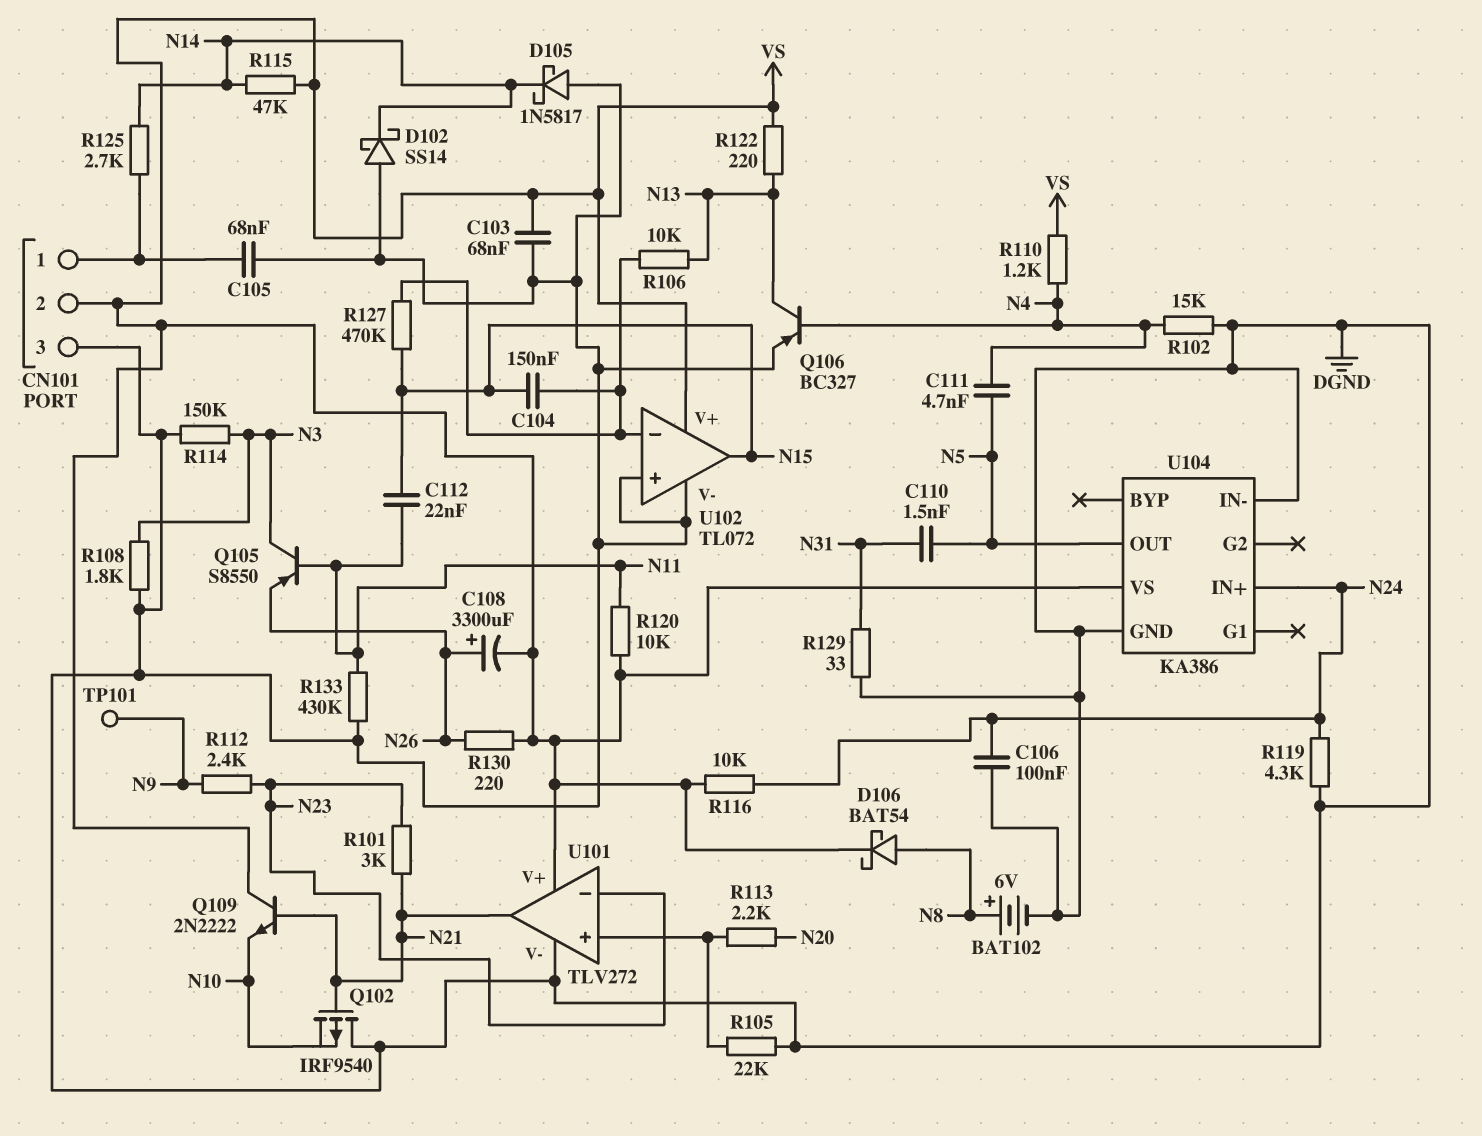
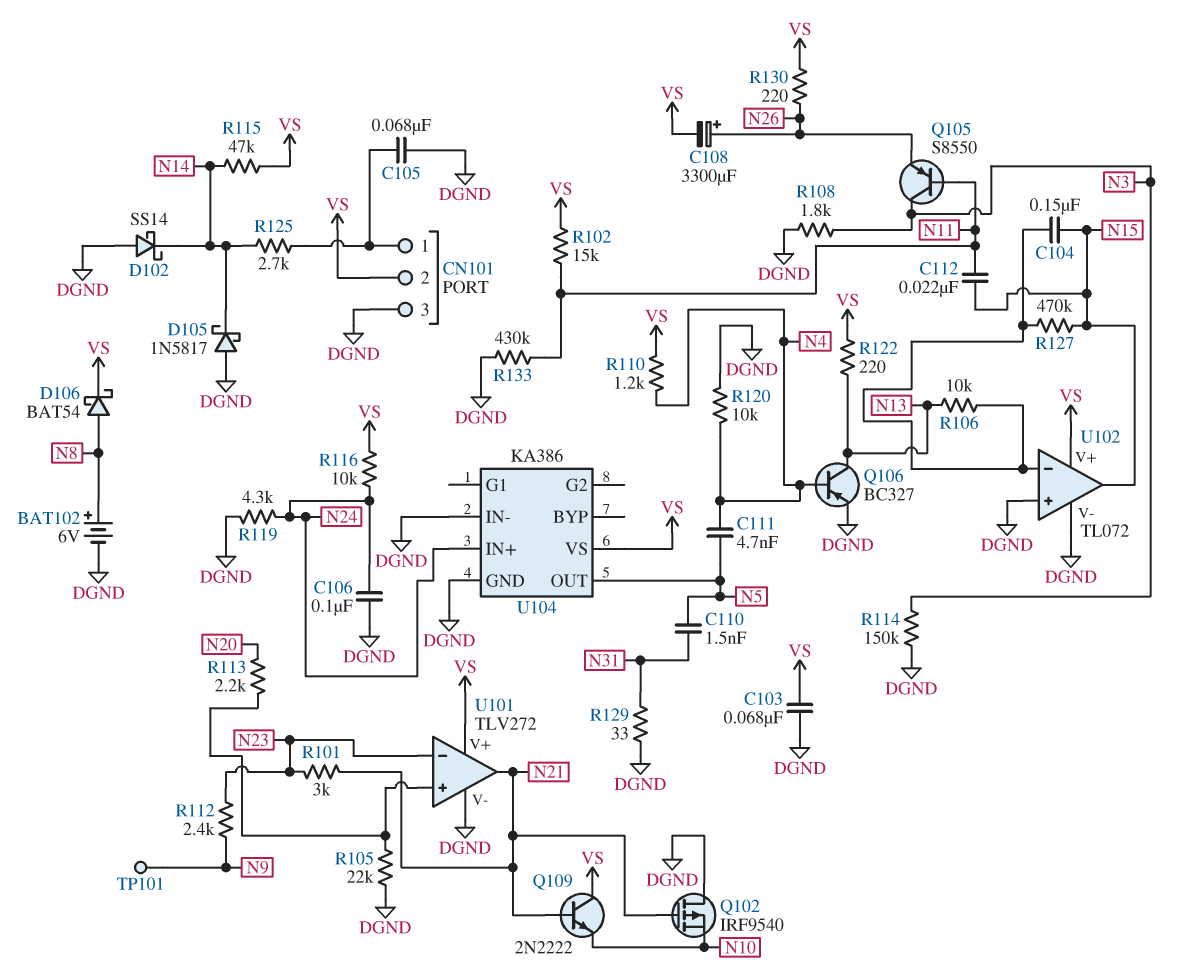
R102: 15k (DGND, N4) -> 15k (N11, VS)
R120: 10k (N11, VS) -> 10k (DGND, N4)

